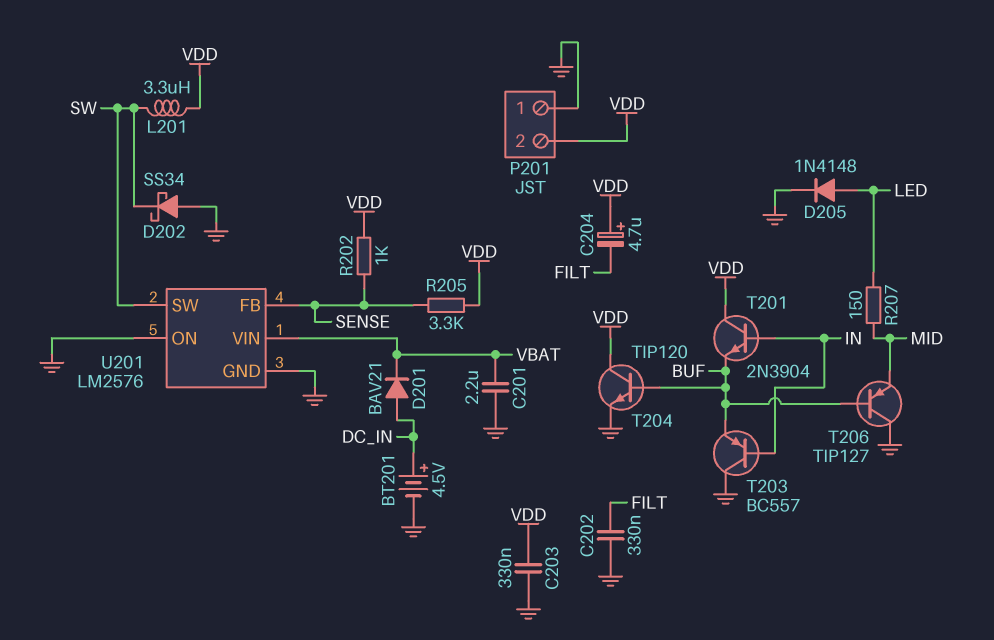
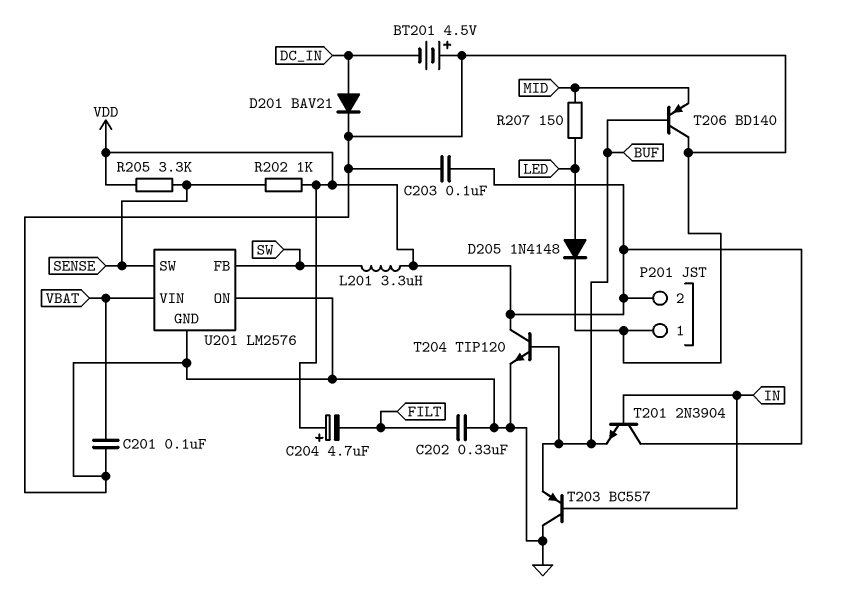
BT201: 4.5V (plus DC_IN, minus GND) -> 4.5V (plus GND, minus DC_IN)
C201: 2.2uF (GND, VBAT) -> 100nF (GND, VBAT)
C203: 330nF (GND, VDD) -> 100nF (GND, VDD)
D201: diode BAV21 (A DC_IN, K VBAT) -> diode BAV21 (A DC_IN, K GND)
D202: schottky SS34 (A GND, K SW) -> none
T206: PNP TIP127 (B BUF, C GND, E MID) -> PNP BD140 (B BUF, C GND, E MID)
U201 pin FB: SENSE -> SW
U201 pin SW: SW -> SENSE

